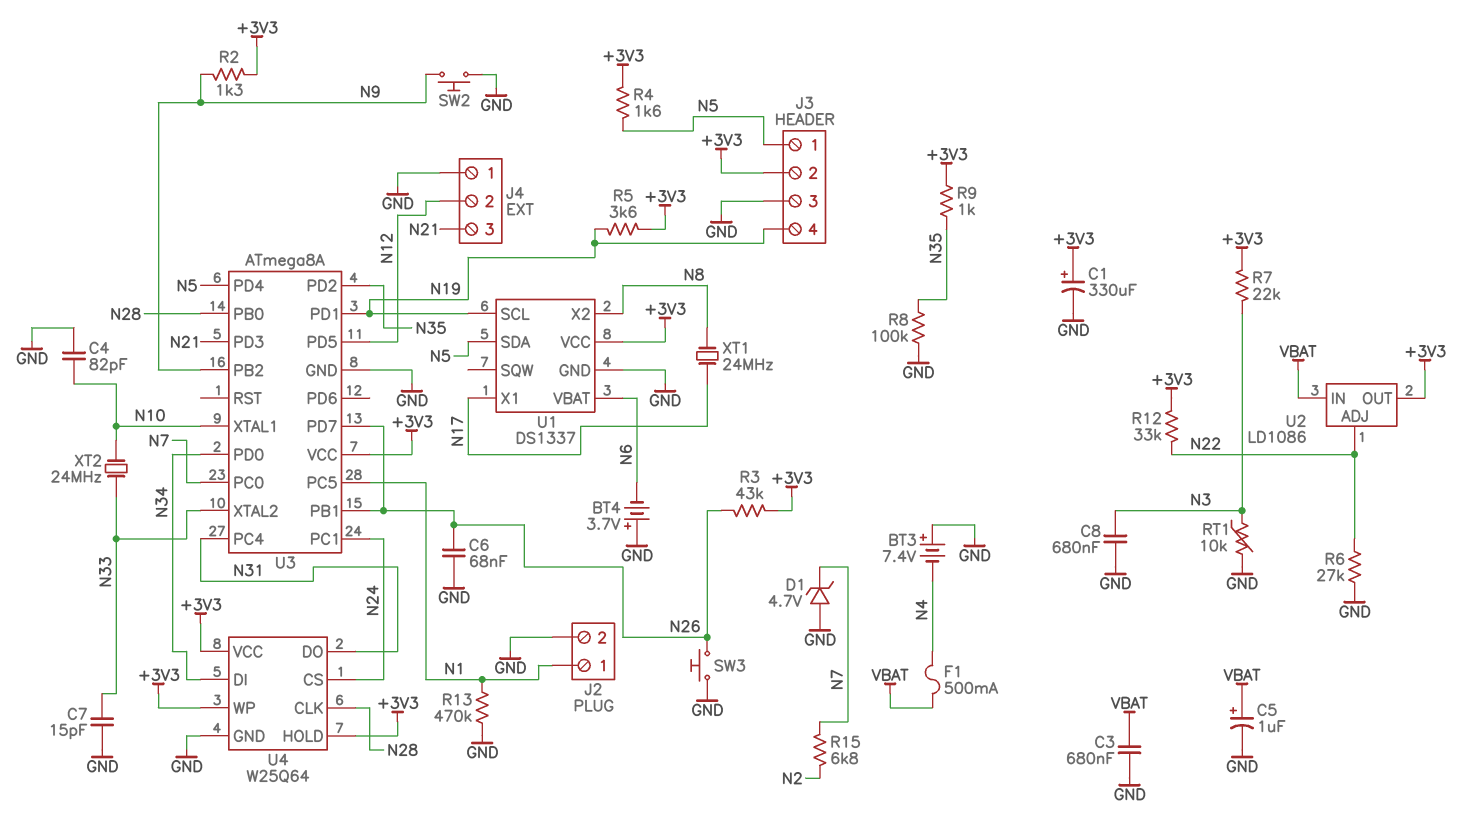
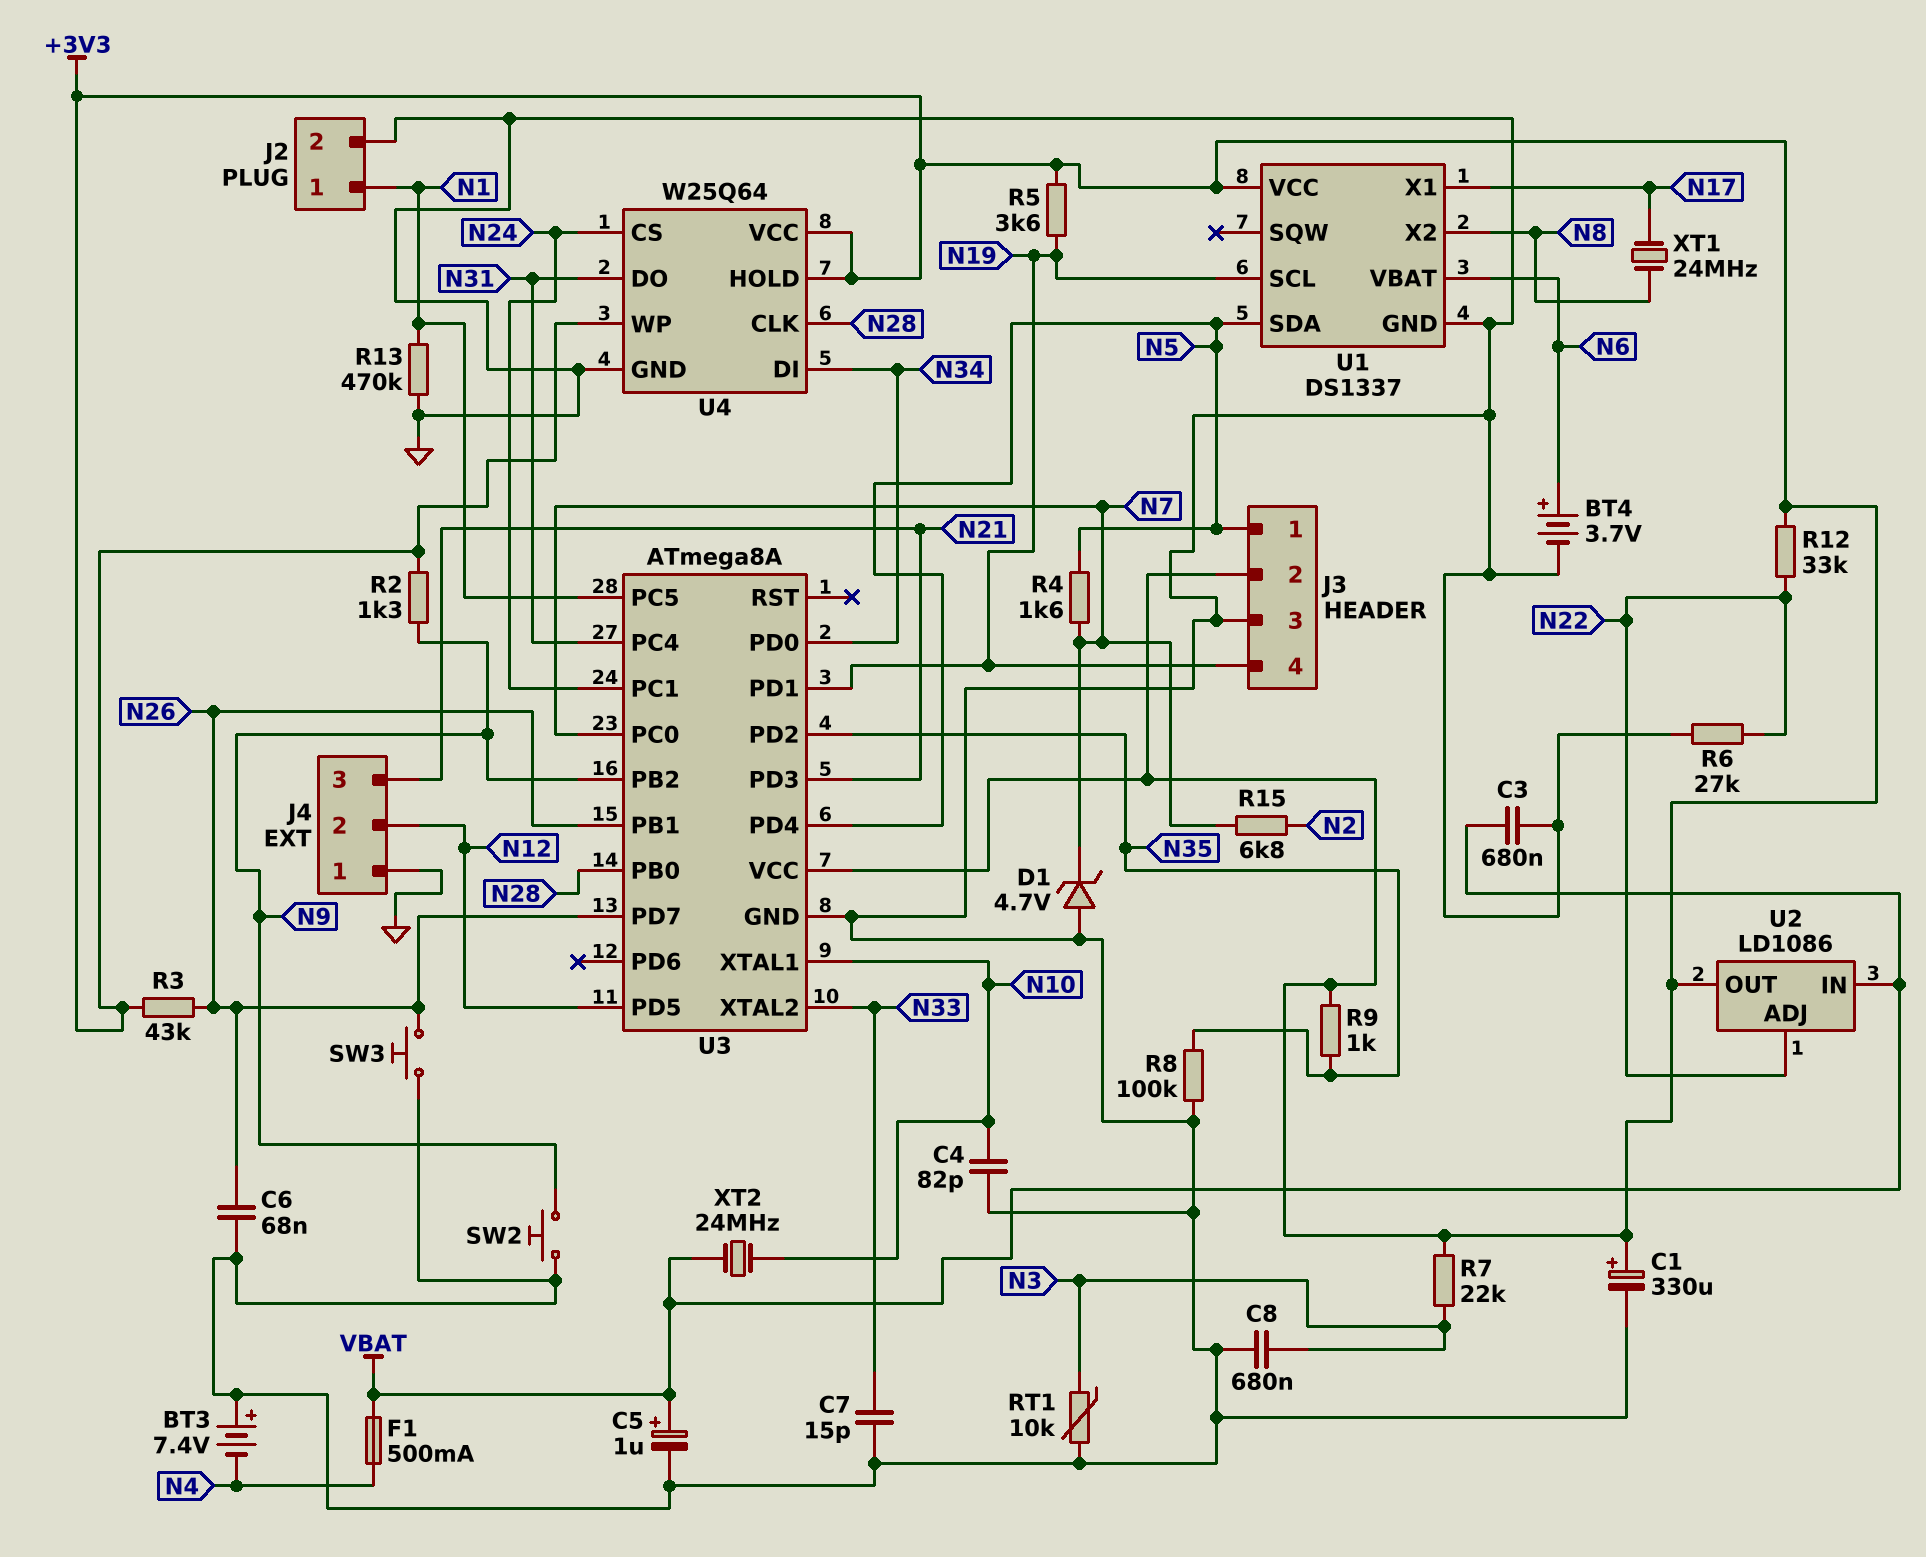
BT4: 3.7V (plus GND, minus N6) -> 3.7V (plus N6, minus GND)
R4: 1.6k (+3V3, N5) -> 1.6k (N5, N7)
XT2: 24MHz (N10, N33) -> 24MHz (N10, VBAT)

